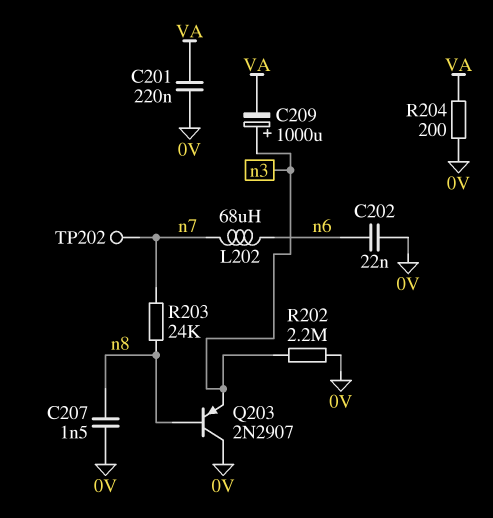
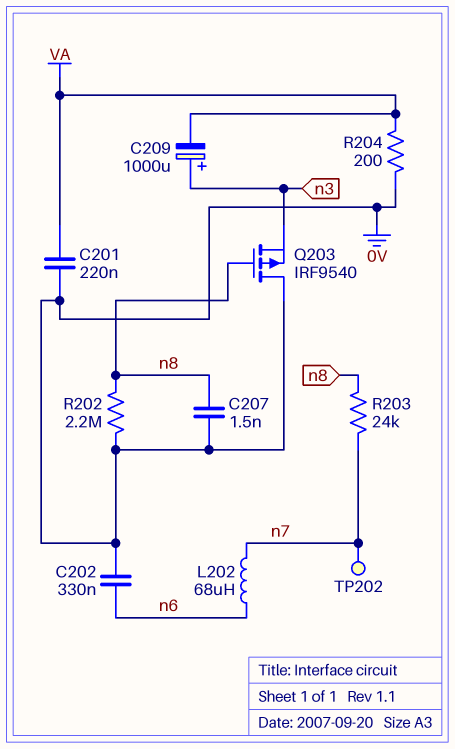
C202: 22nF (0V, n6) -> 330nF (0V, n6)
Q203: PNP 2N2907 (B n8, C 0V, E n3) -> PMOS IRF9540 (G n8, D 0V, S n3)
R202: 2.2M (0V, n3) -> 2.2M (0V, n8)

